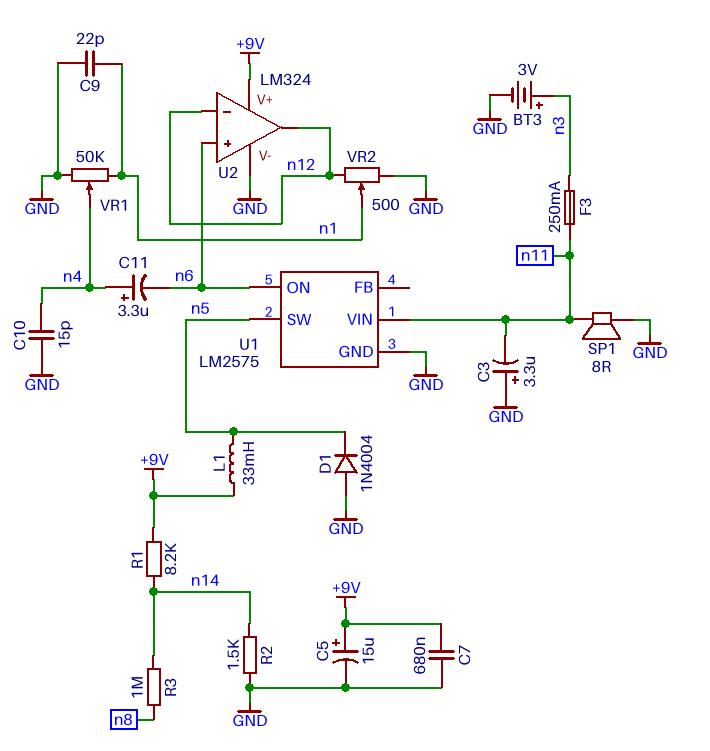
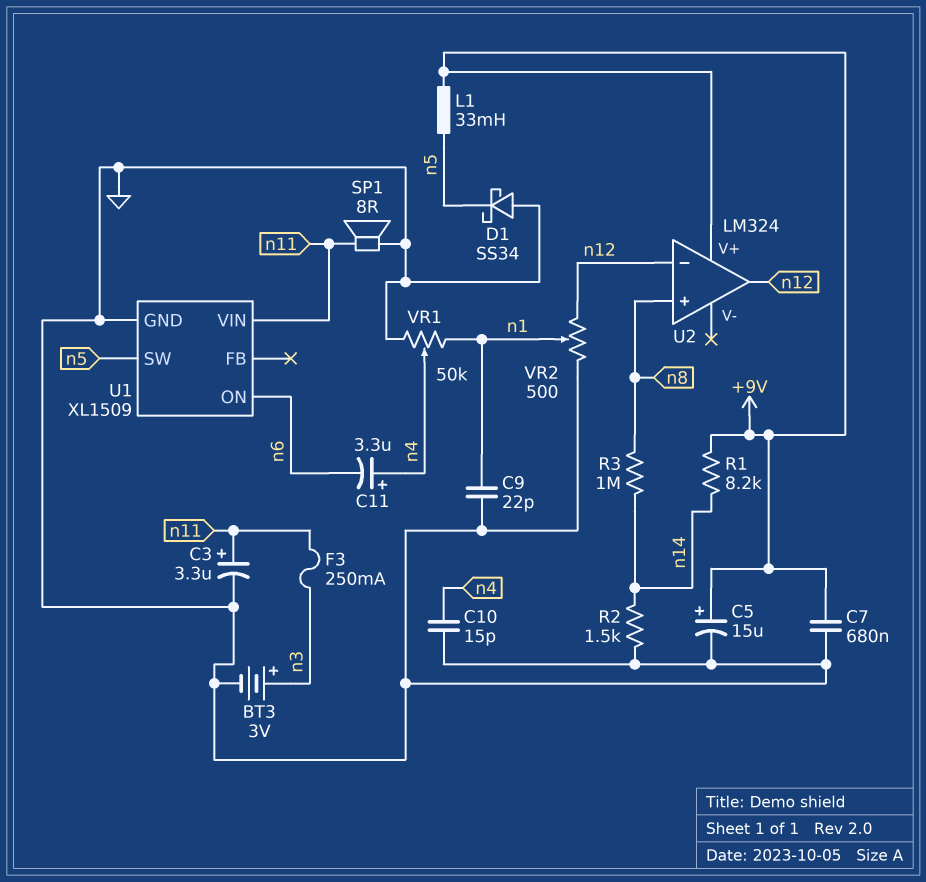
C3: 3.3uF (plus GND, minus n11) -> 3.3uF (plus n11, minus GND)
D1: diode 1N4004 (A GND, K n5) -> schottky SS34 (A GND, K n5)
U1: LM2575 -> XL1509
U2 pin V-: GND -> none
U2 pin in+: n6 -> n8

